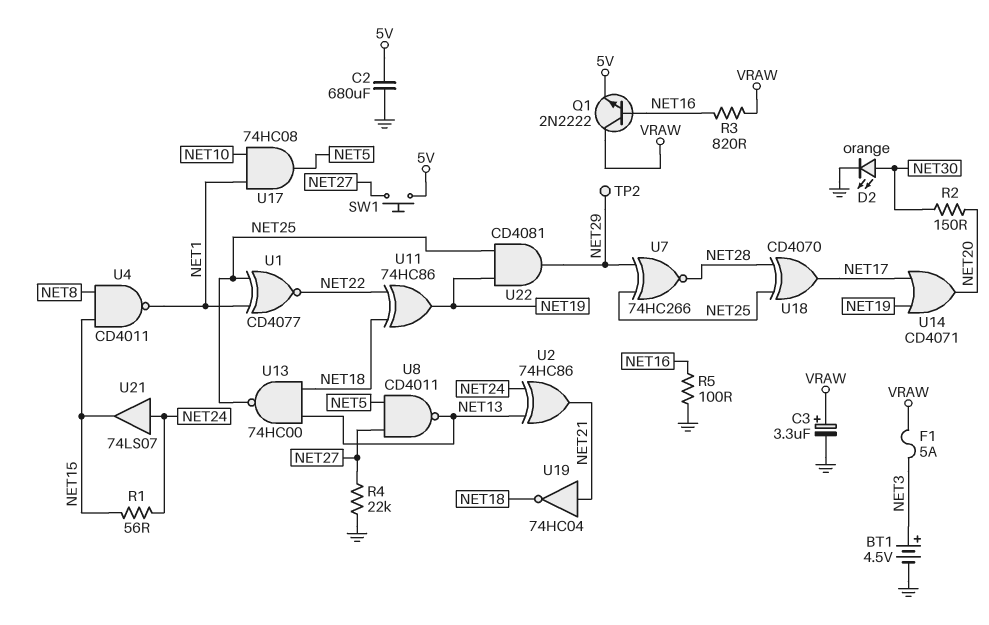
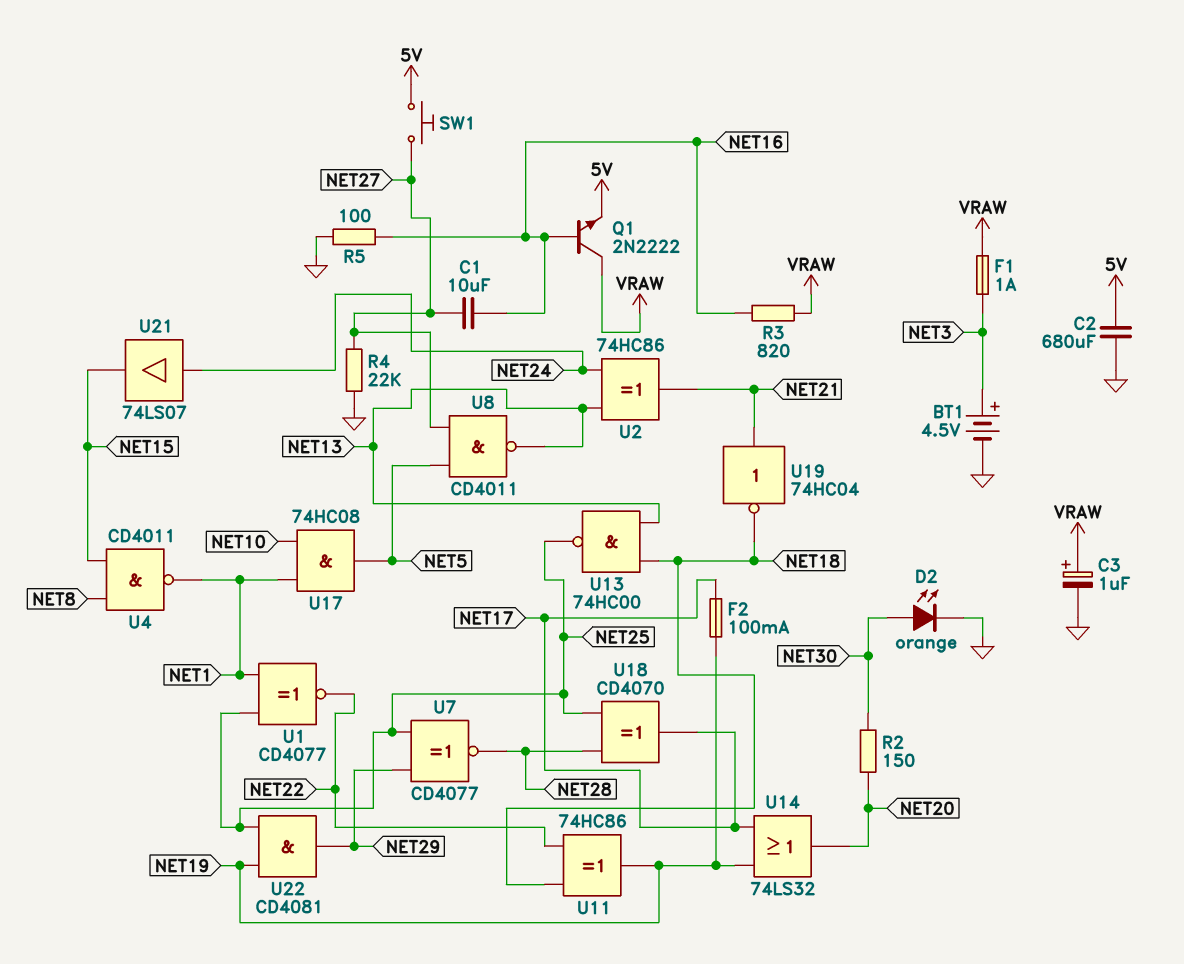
C1: none -> 10uF (NET16, NET27)
C3: 3.3uF (plus VRAW, minus GND) -> 1uF (plus VRAW, minus GND)
F1: 5A (NET3, VRAW) -> 1A (NET3, VRAW)
F2: none -> 100mA (NET17, NET19)
R1: 56 (NET15, NET24) -> none
TP2: test point (NET29) -> none
U7: XNOR 74HC266 (in NET25, in NET29, out NET28) -> XNOR CD4077 (in NET25, in NET29, out NET28)
U14: OR CD4071 (in NET17, in NET19, out NET20) -> OR 74LS32 (in NET17, in NET19, out NET20)

